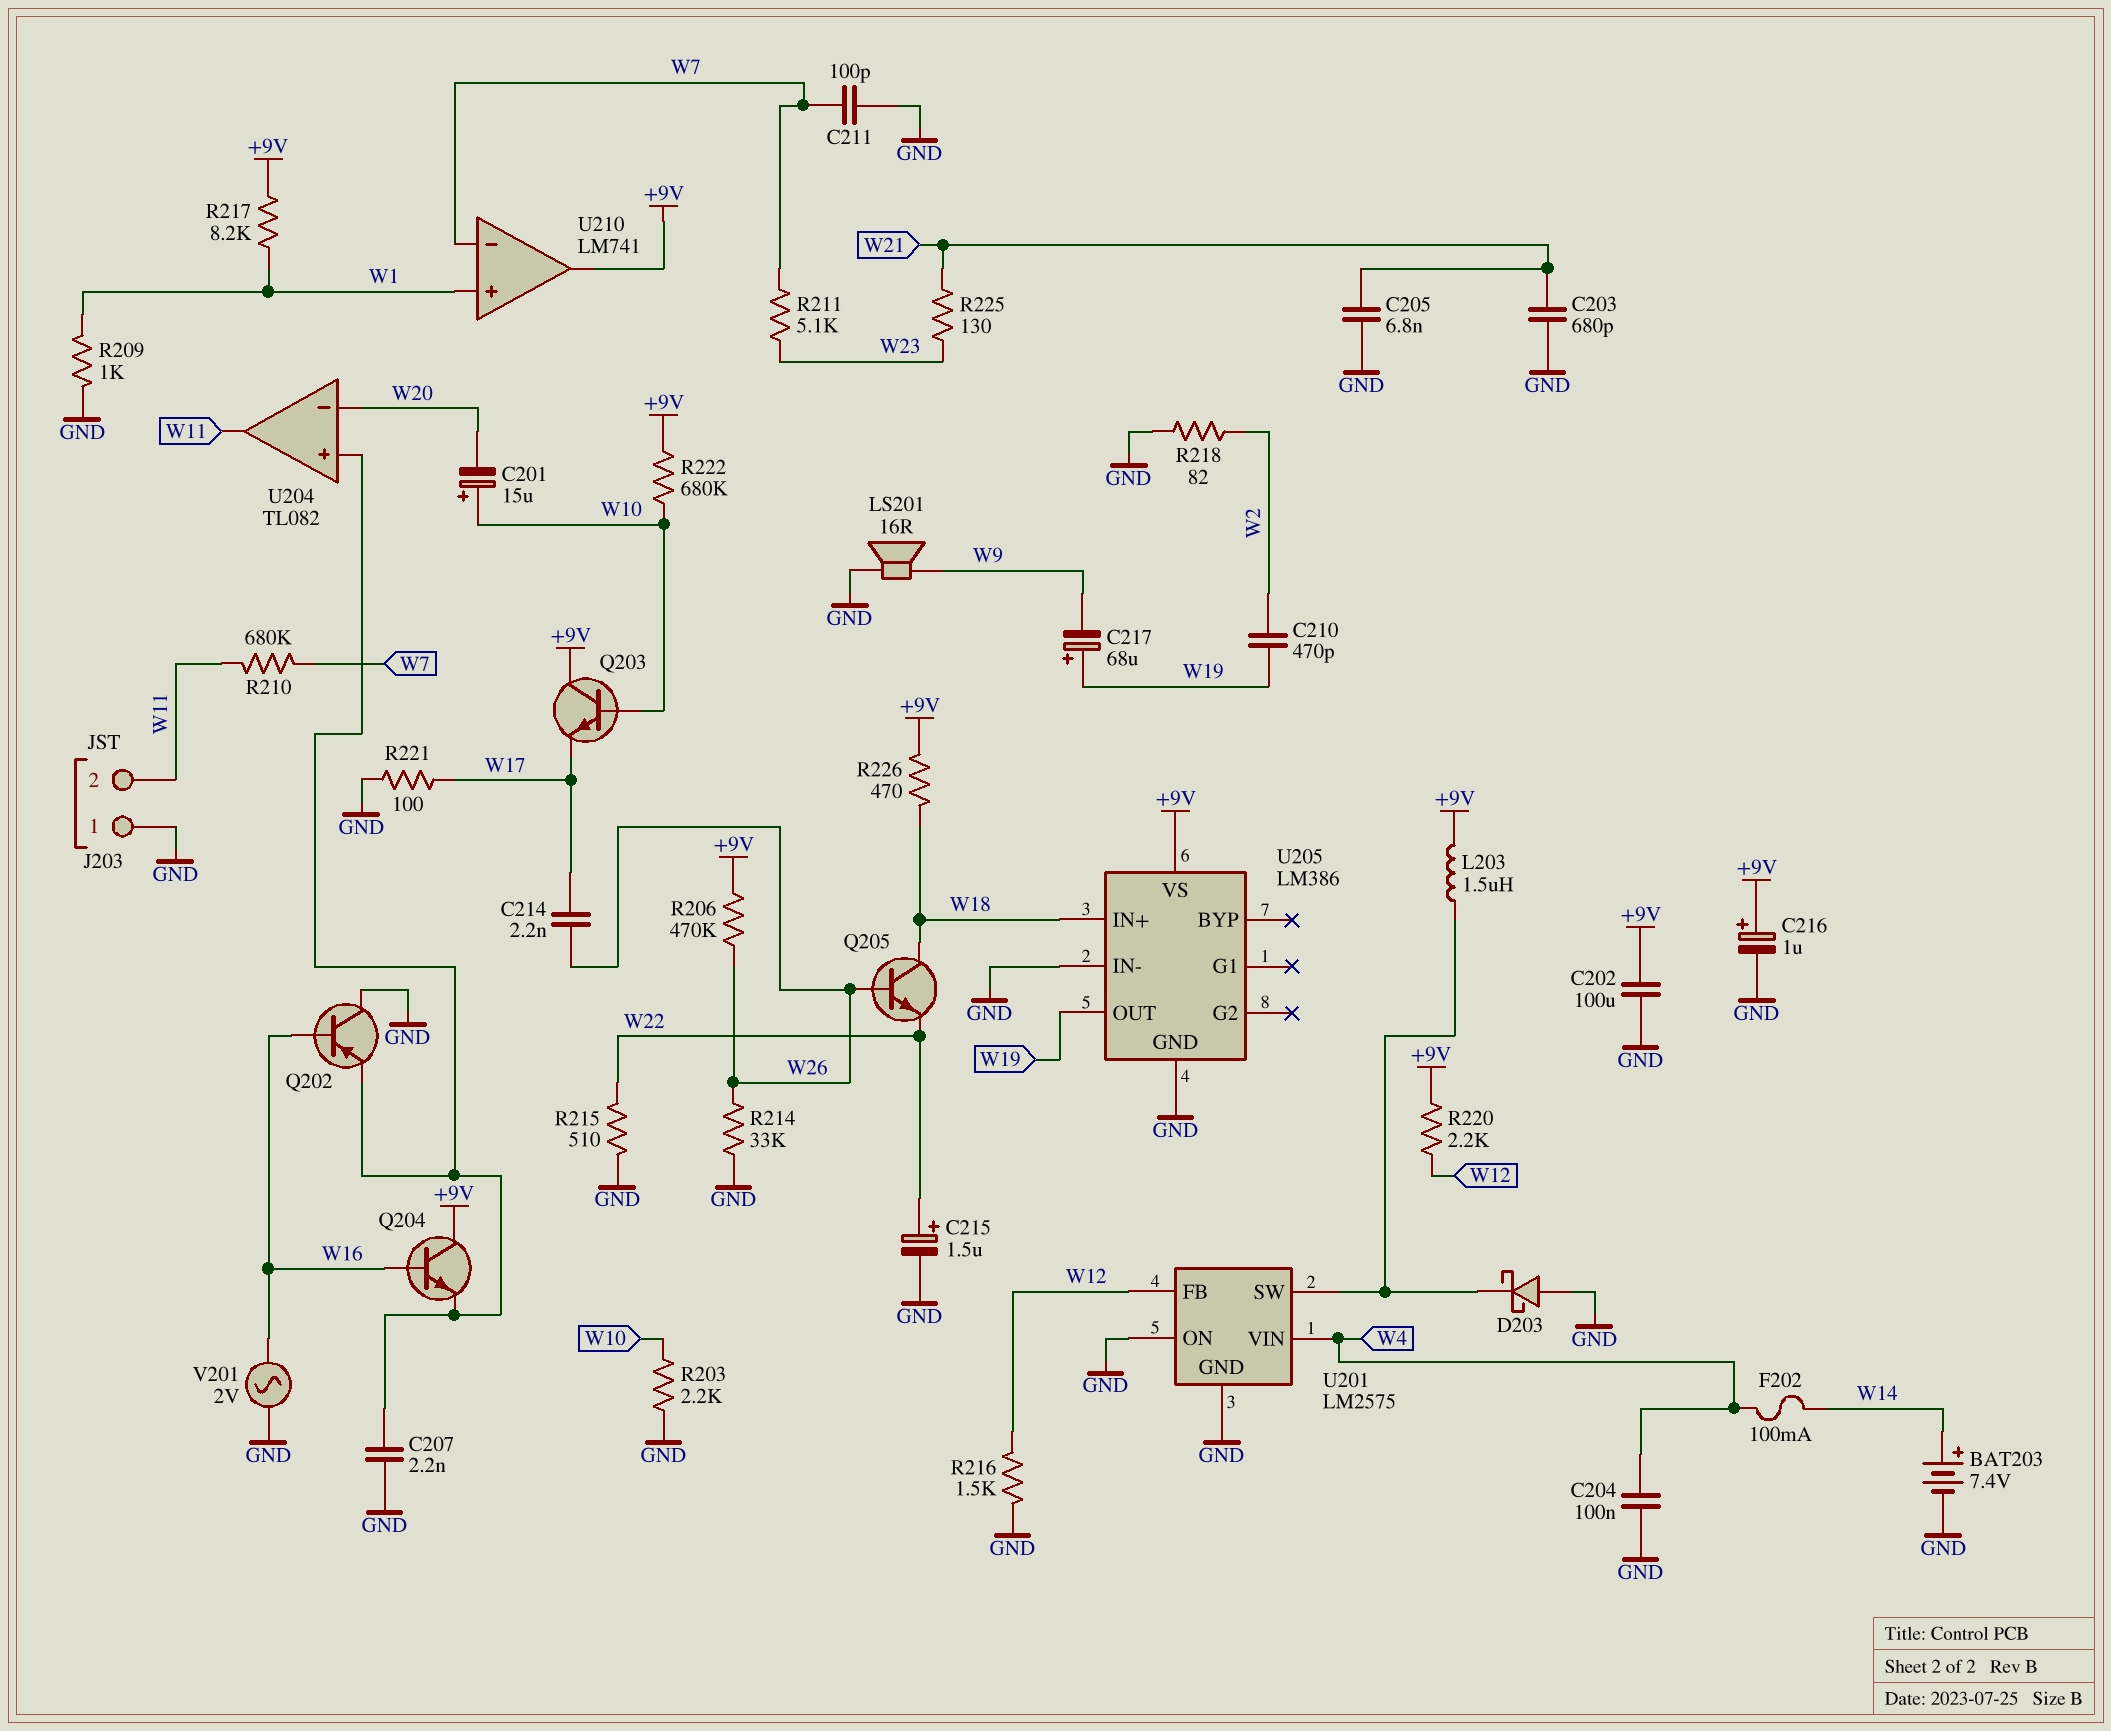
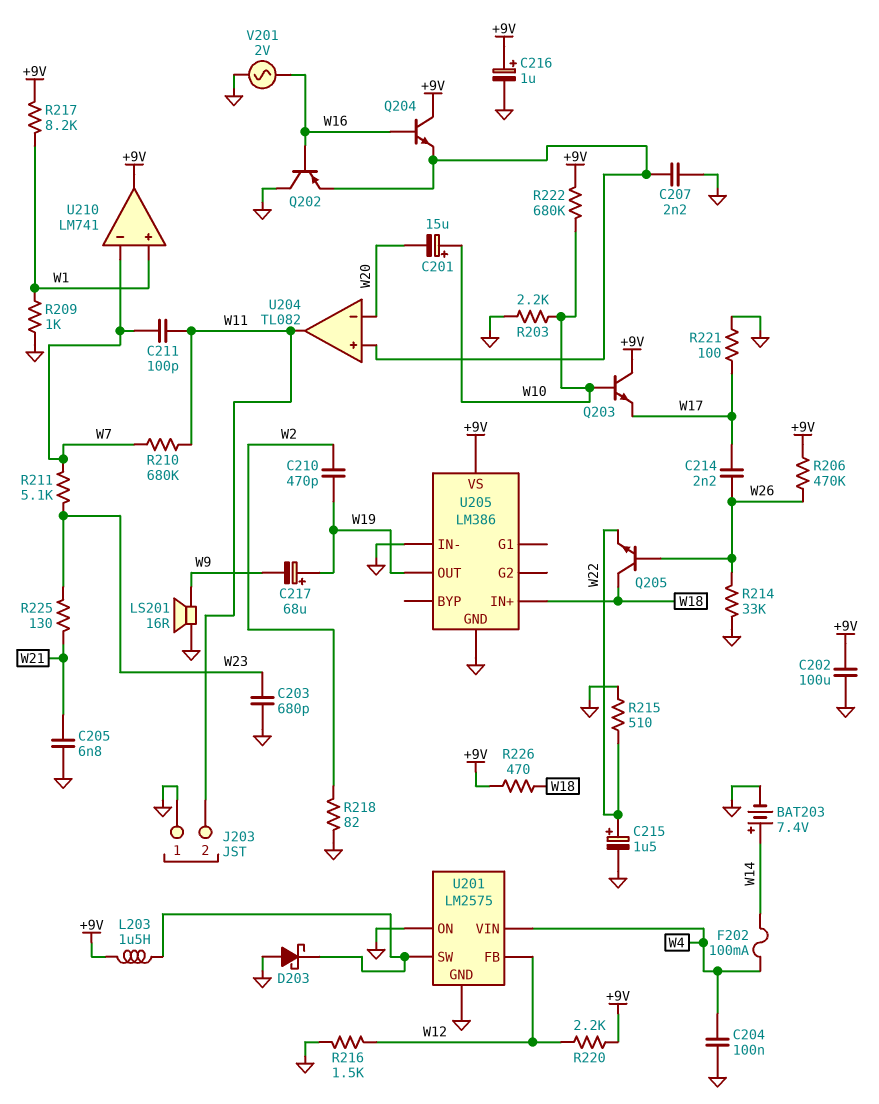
C203: 680pF (GND, W21) -> 680pF (GND, W23)
C211: 100pF (GND, W7) -> 100pF (W7, W11)

